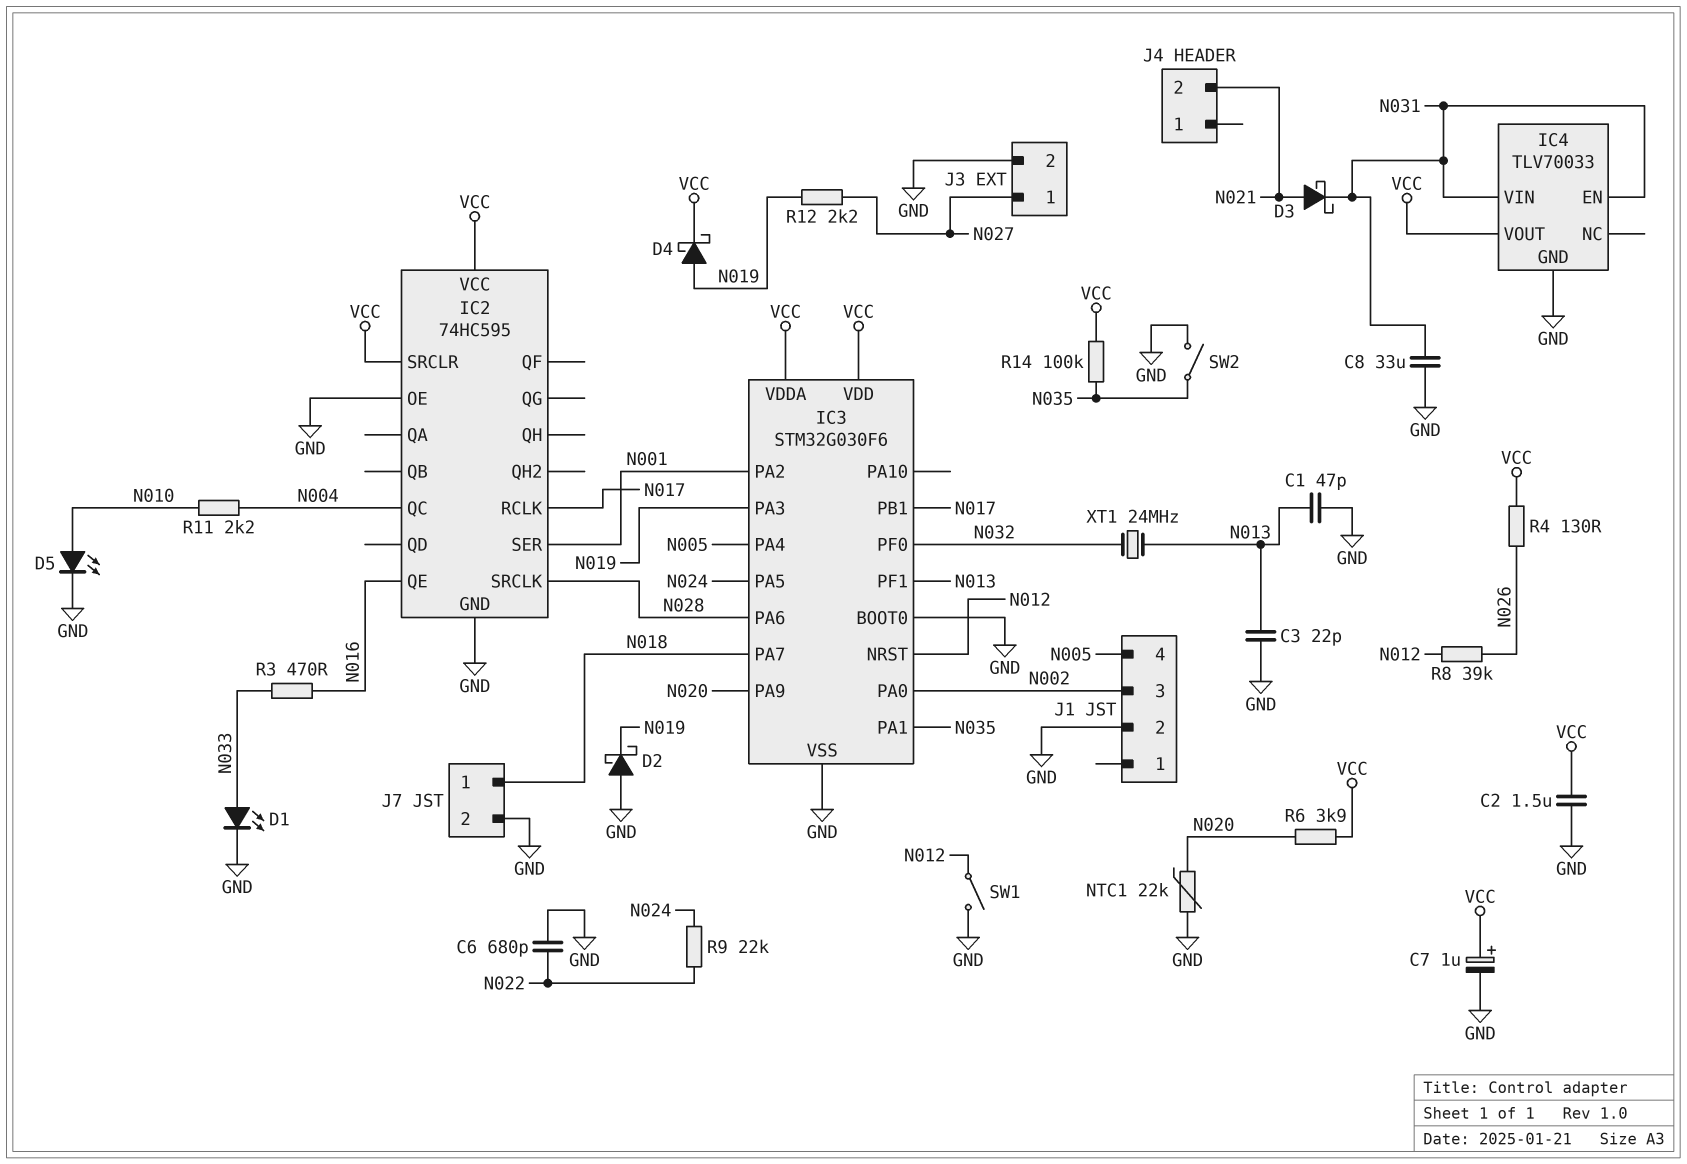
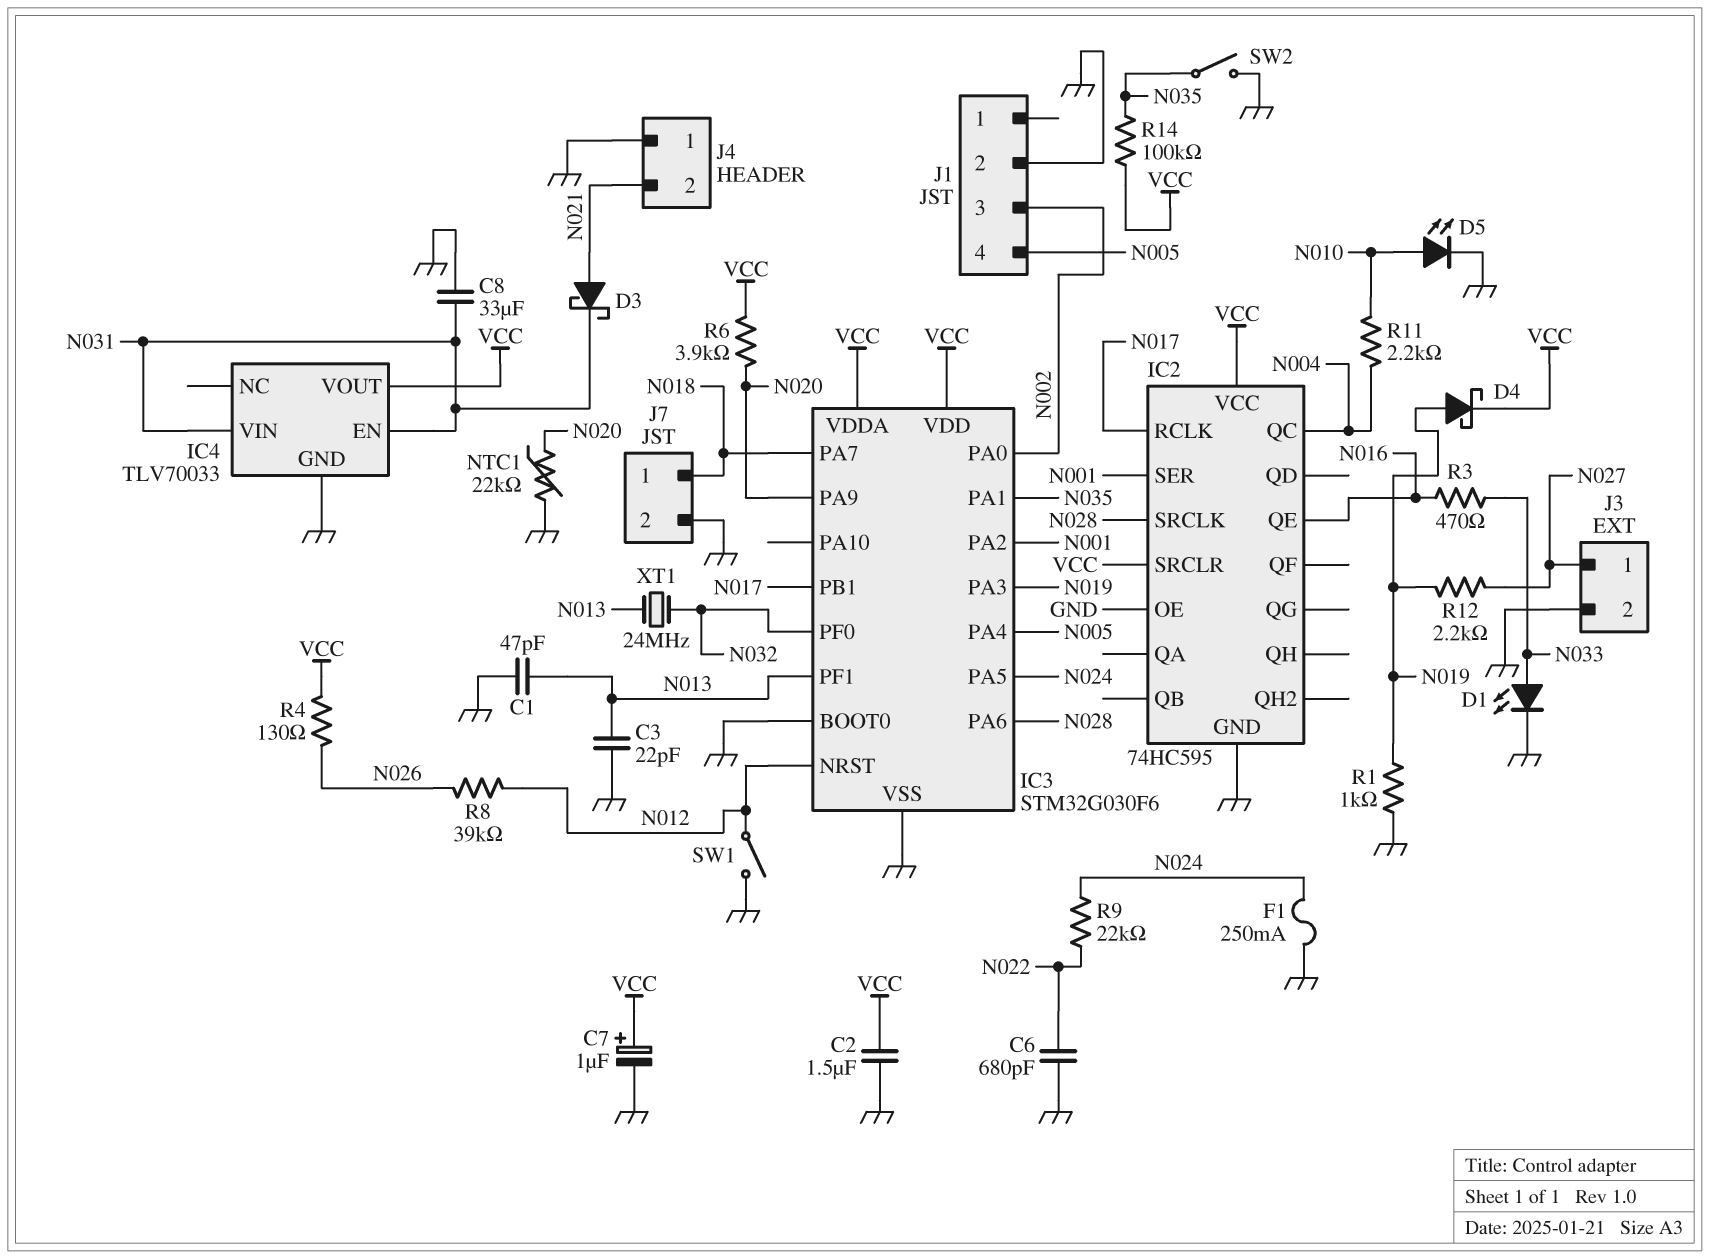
D2: schottky (A GND, K N019) -> none
F1: none -> 250mA (GND, N024)
J4 pin 1: none -> GND
R1: none -> 1k (GND, N019)

